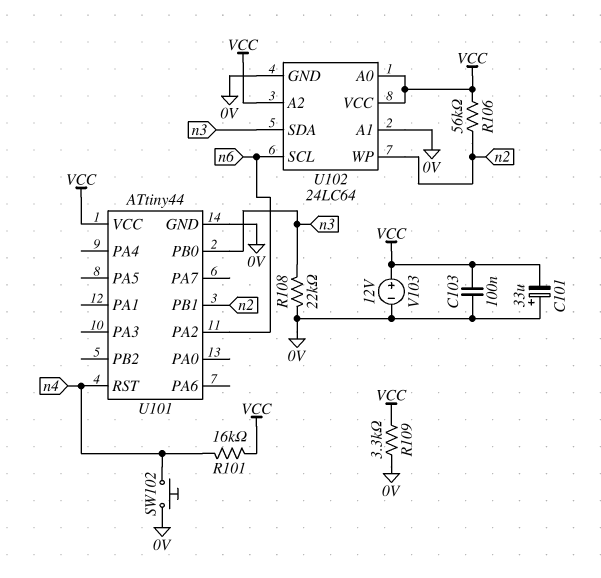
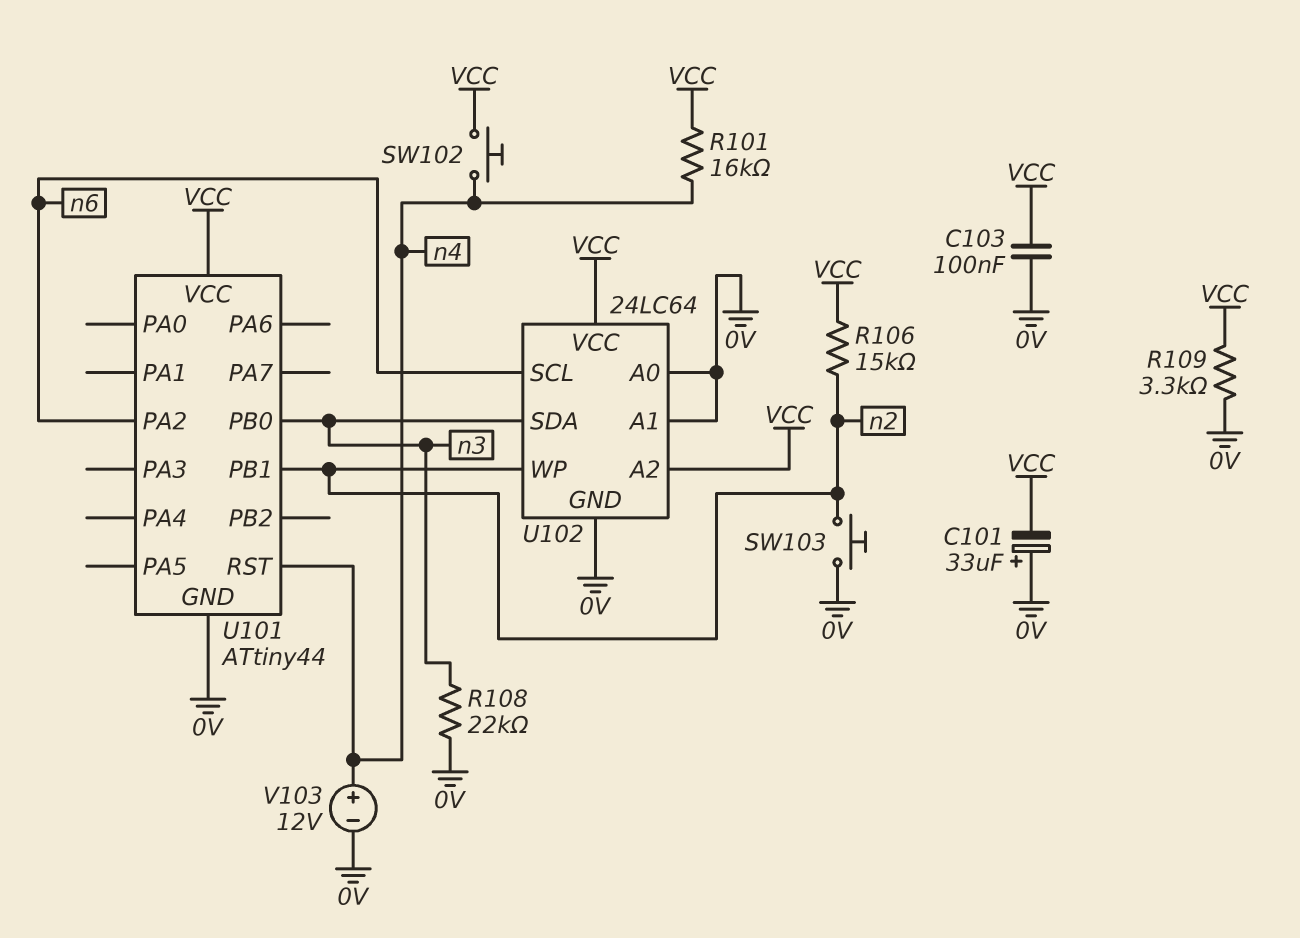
R106: 56k (VCC, n2) -> 15k (VCC, n2)
SW102: button (0V, n4) -> button (VCC, n4)
SW103: none -> button (0V, n2)
U102 pin A0: VCC -> 0V
V103: 12V (plus VCC, minus 0V) -> 12V (plus n4, minus 0V)

